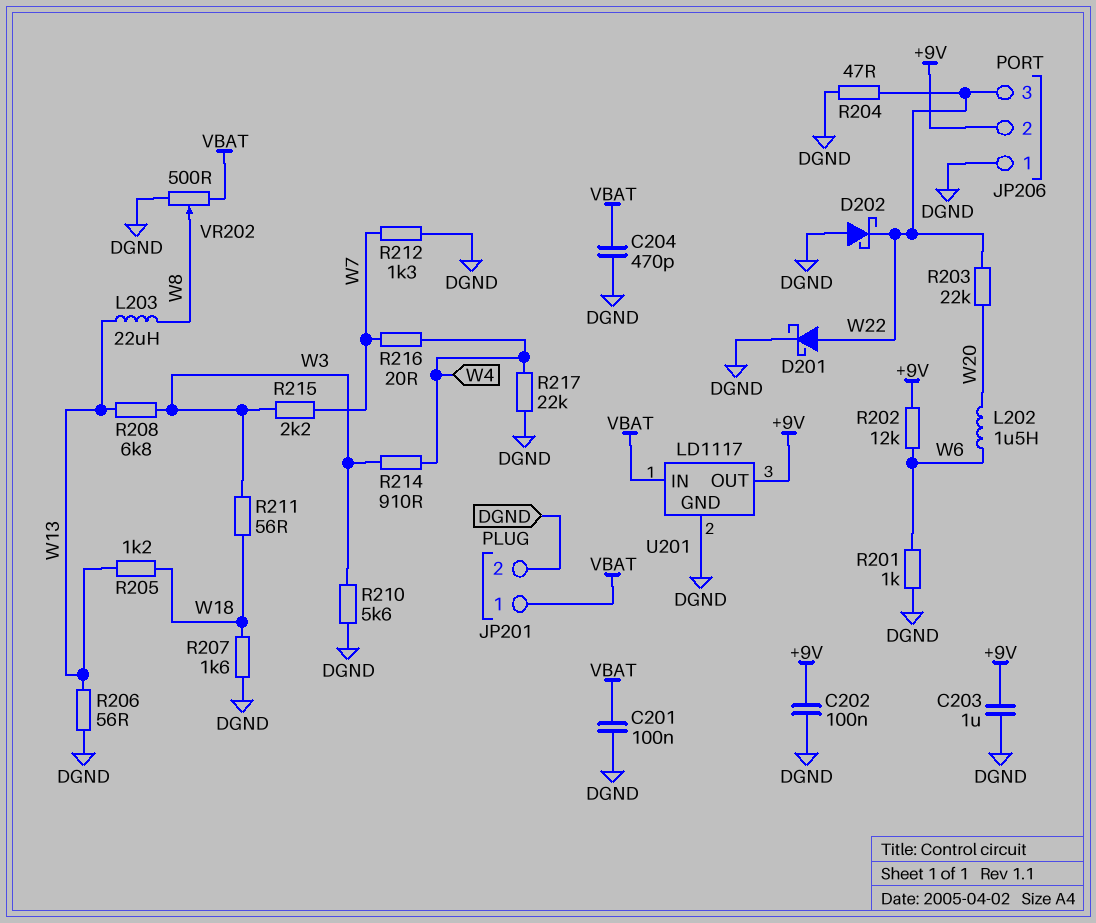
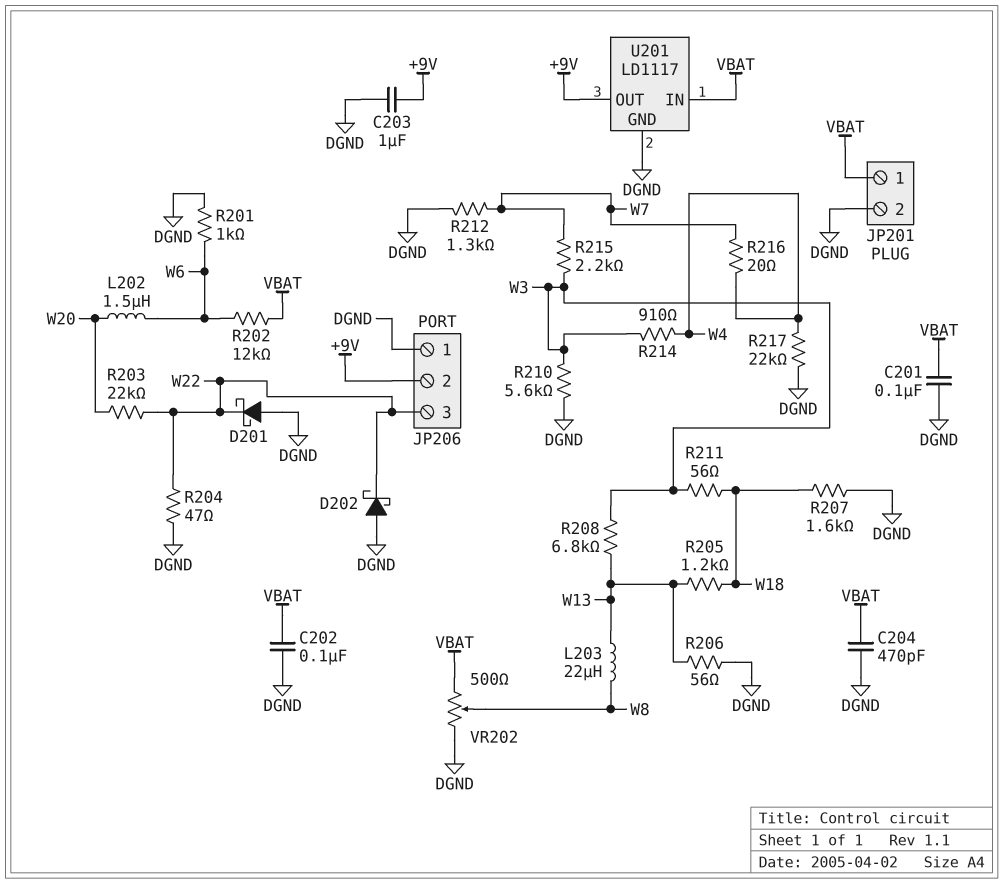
C202: 100nF (+9V, DGND) -> 100nF (DGND, VBAT)
D201: schottky (A W22, K DGND) -> schottky (A DGND, K W22)
R202: 12k (+9V, W6) -> 12k (VBAT, W6)

